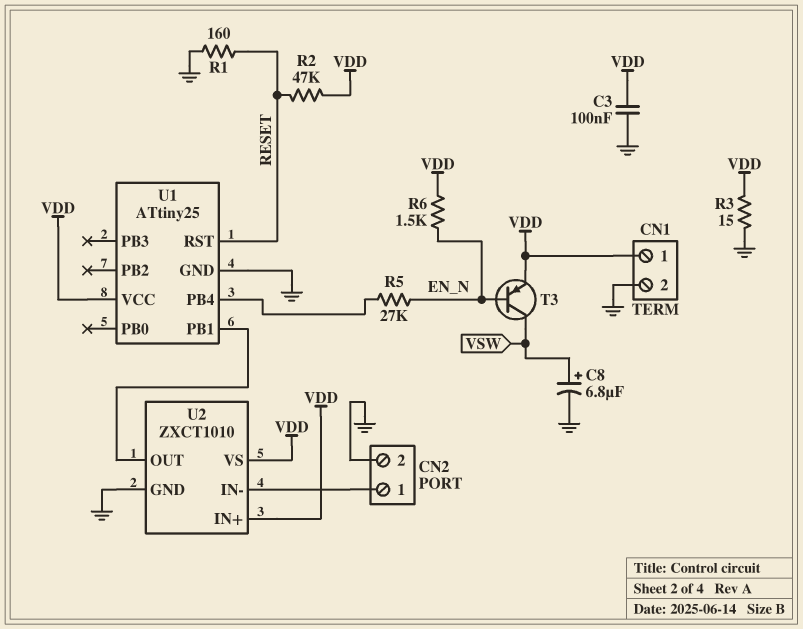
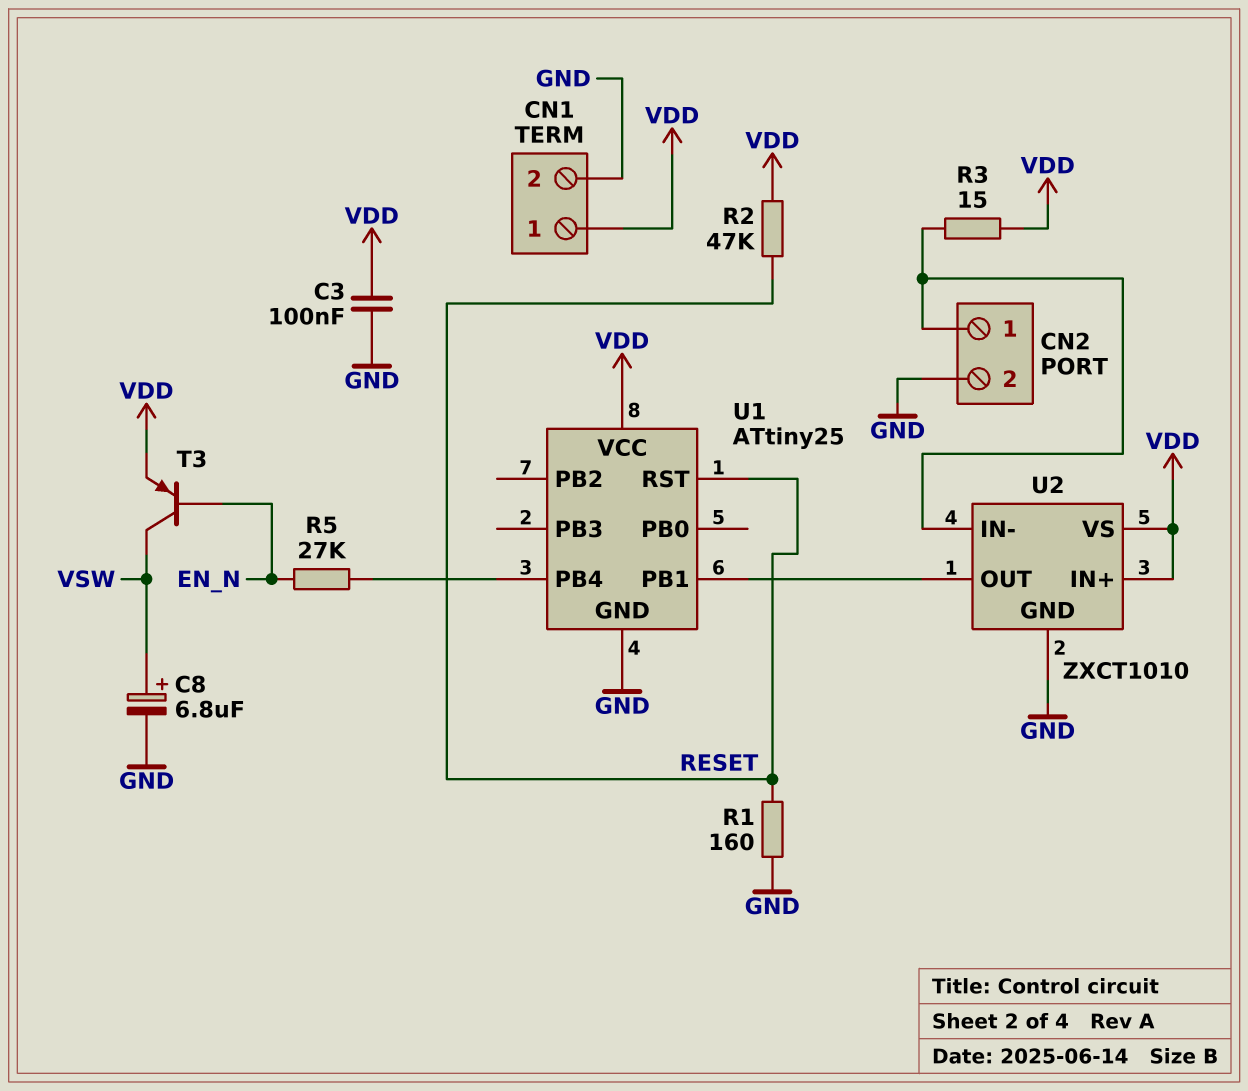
R3: 15 (GND, VDD) -> 15 (CN2/1, VDD)
R6: 1.5k (EN_N, VDD) -> none

